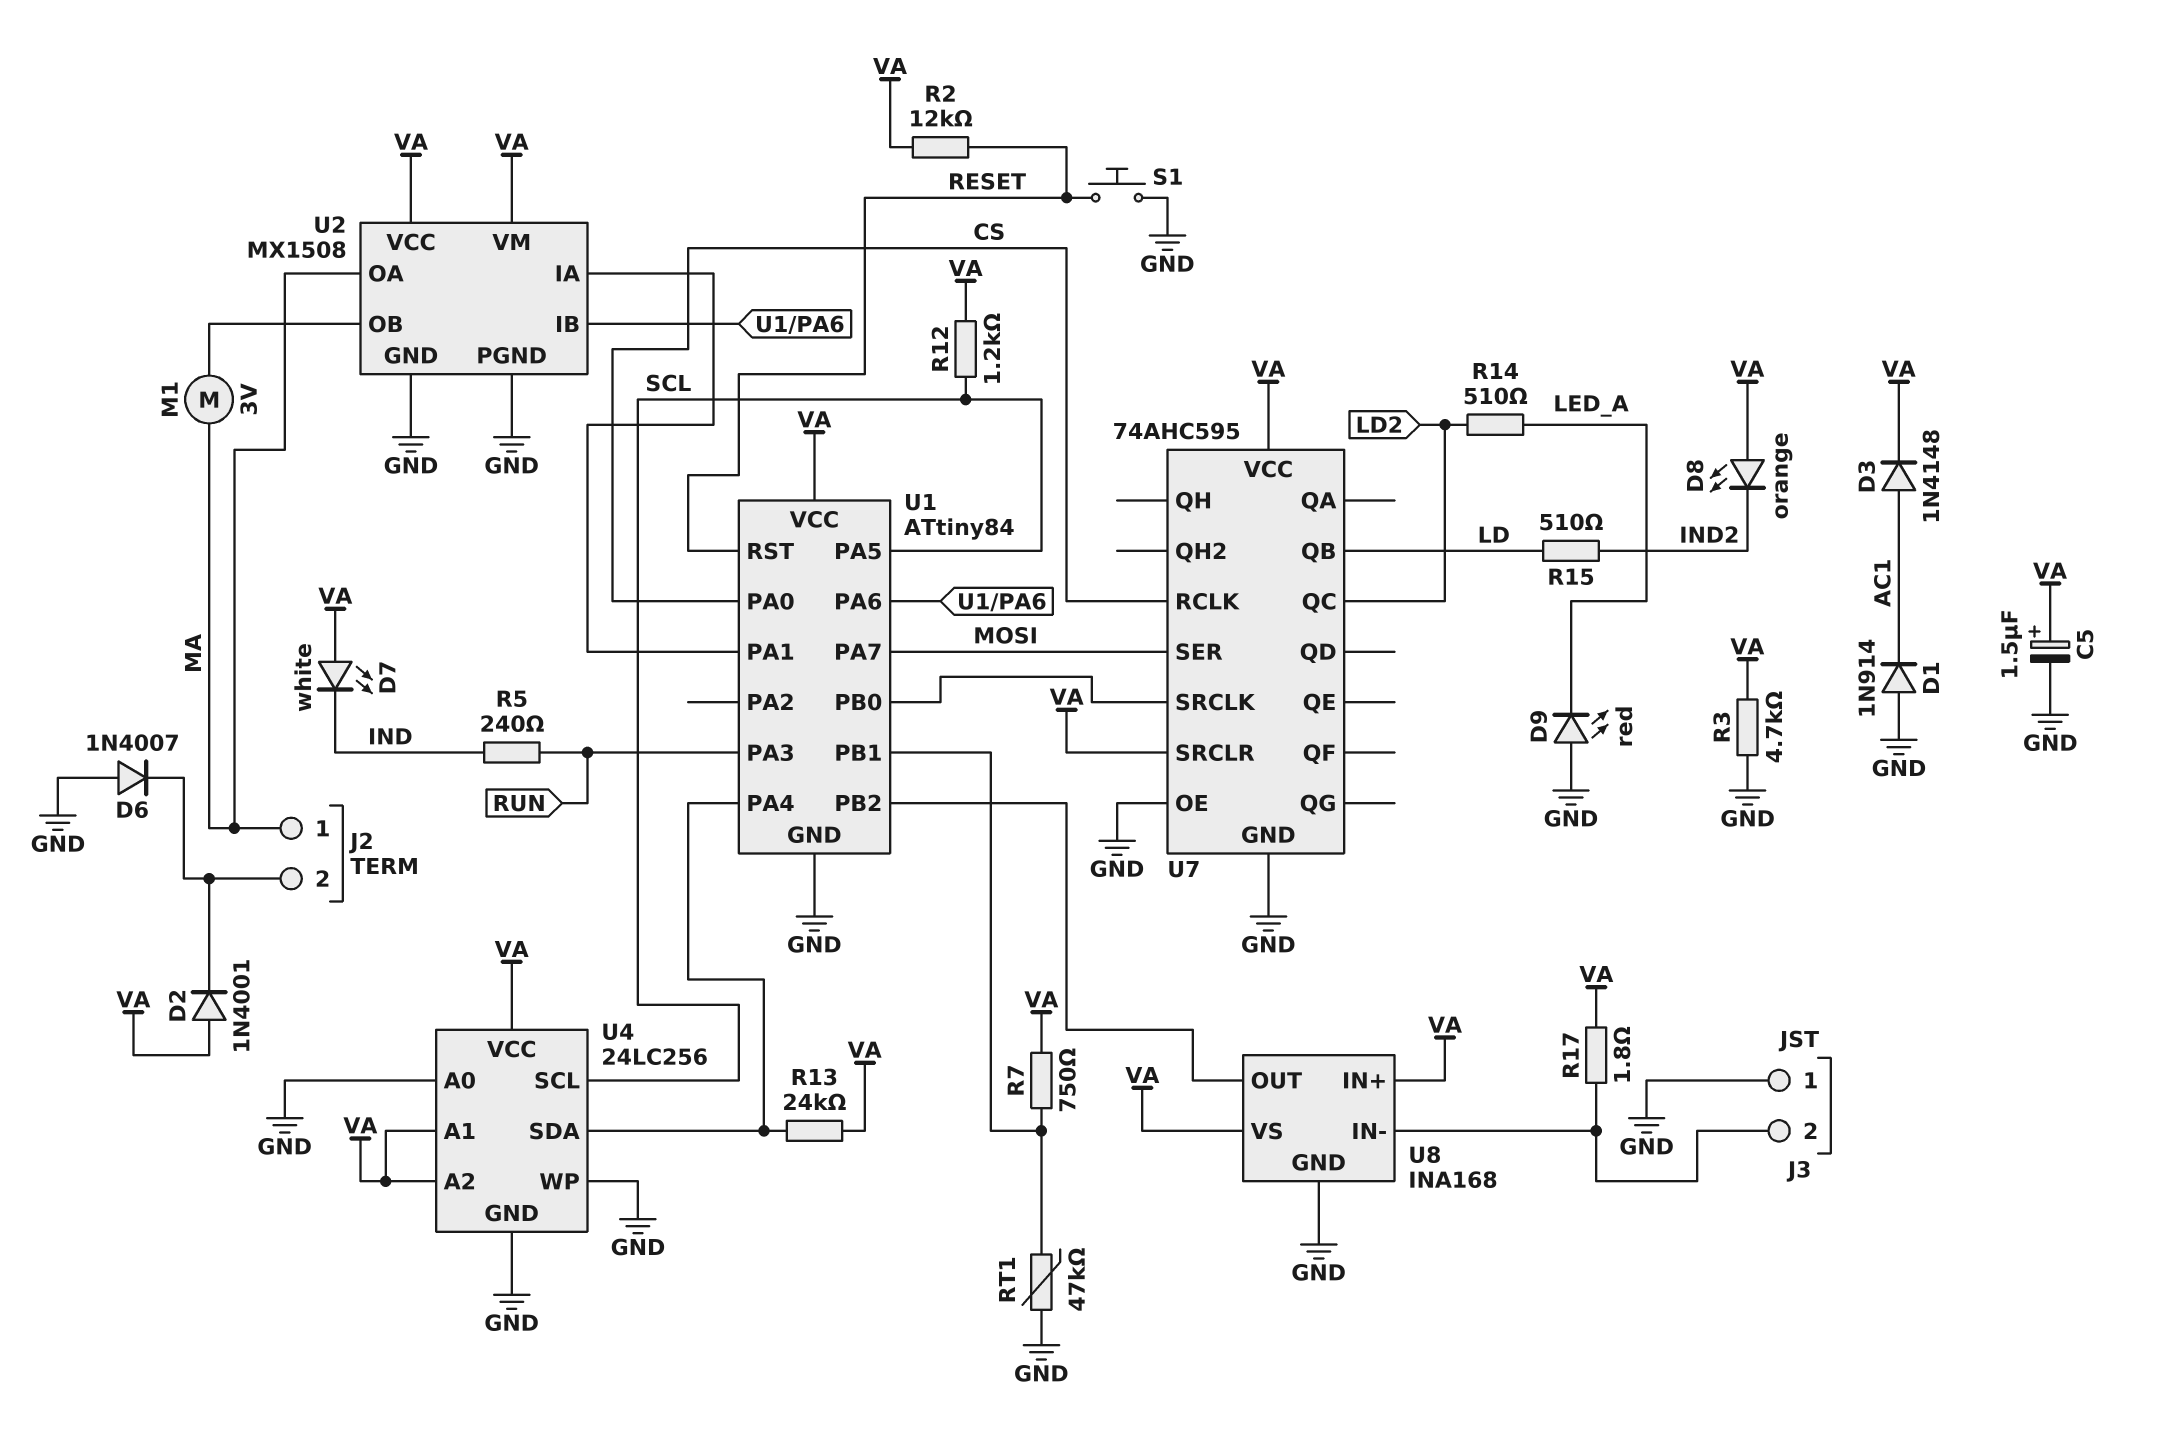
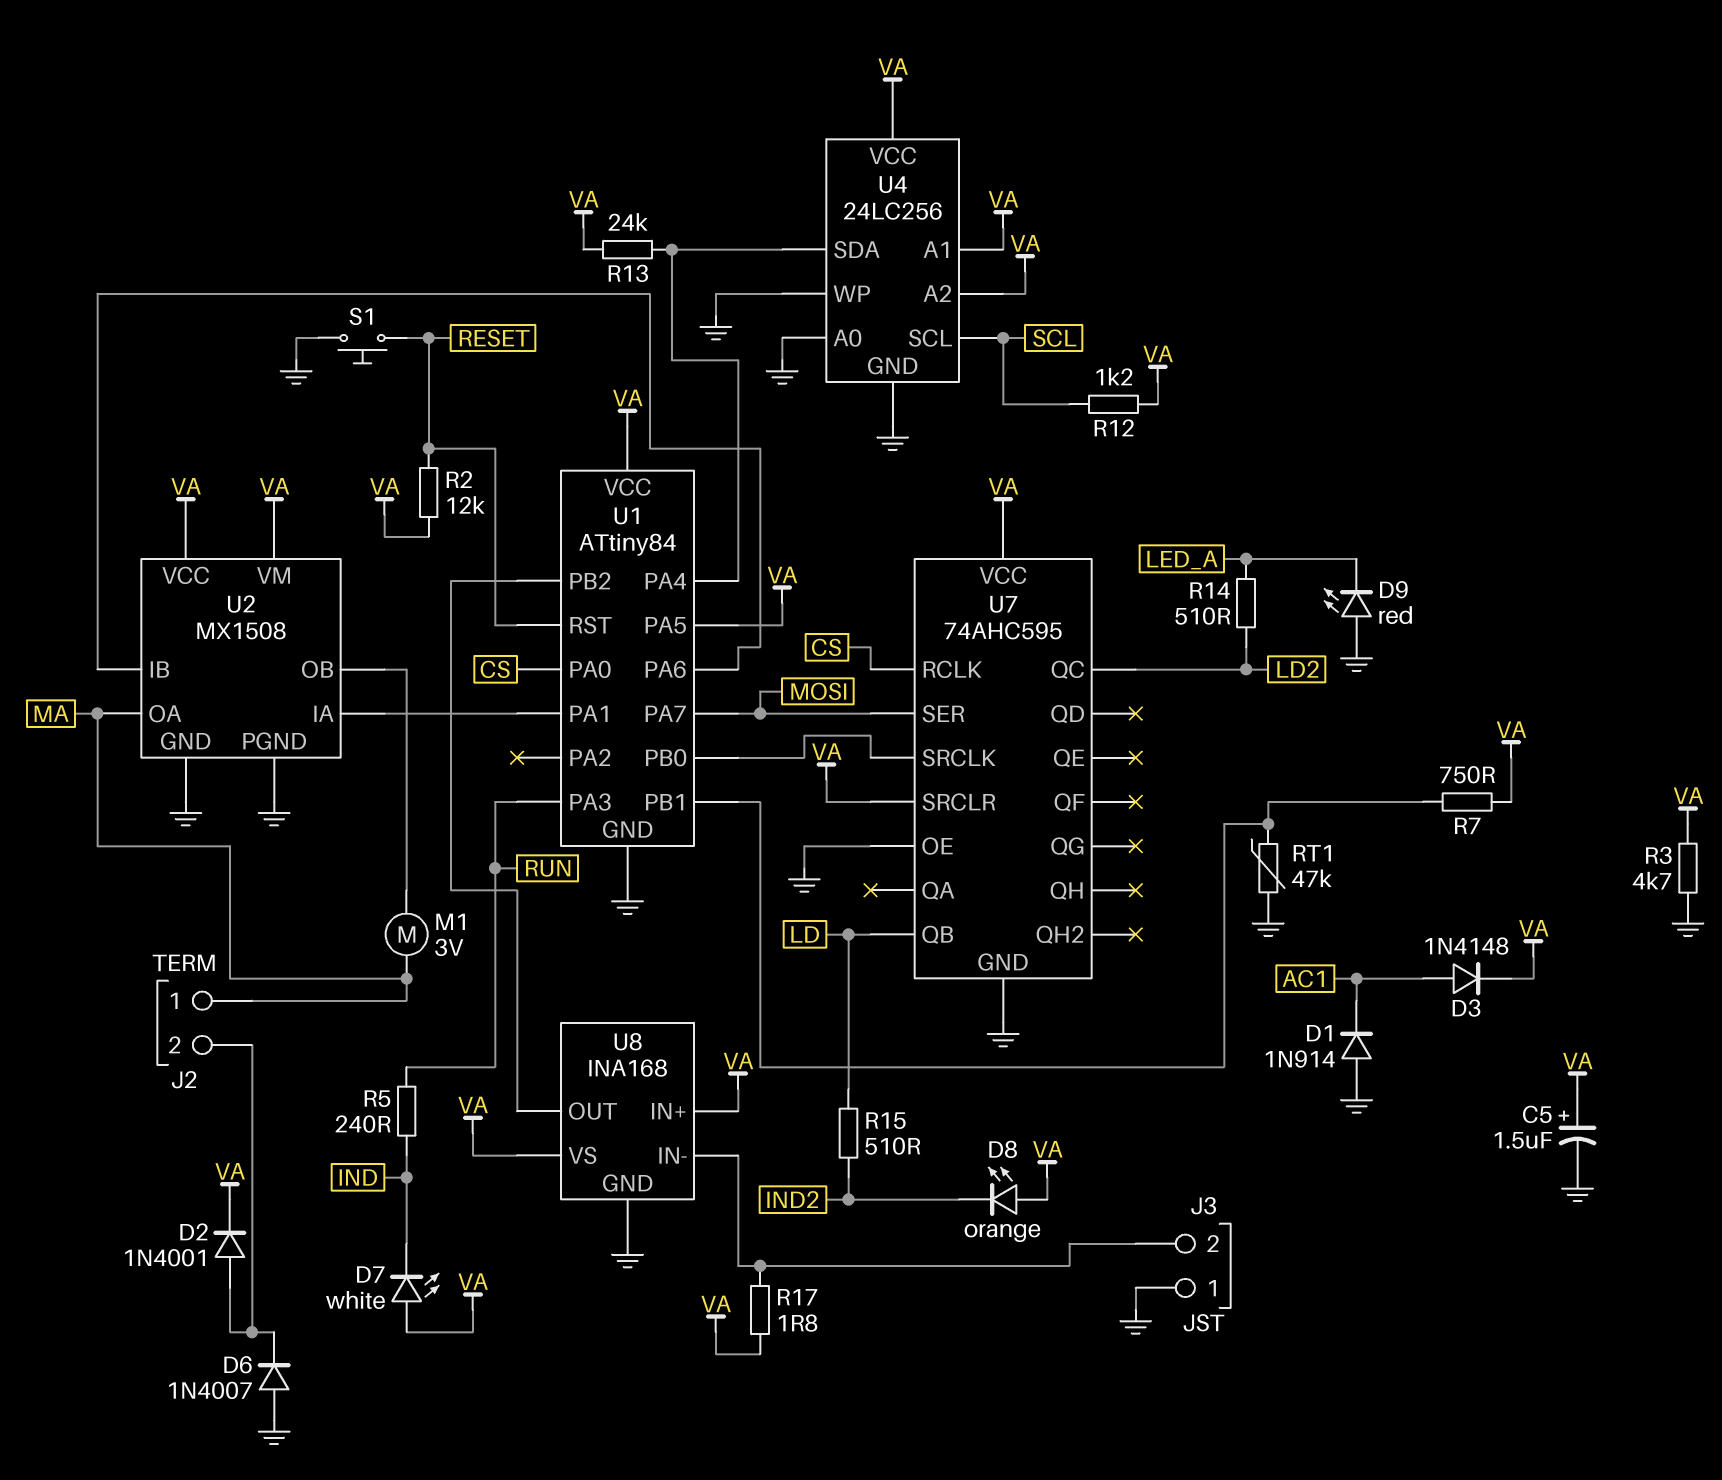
D2: diode 1N4001 (A VA, K J2/2) -> diode 1N4001 (A J2/2, K VA)
U1 pin PA5: SCL -> VA

